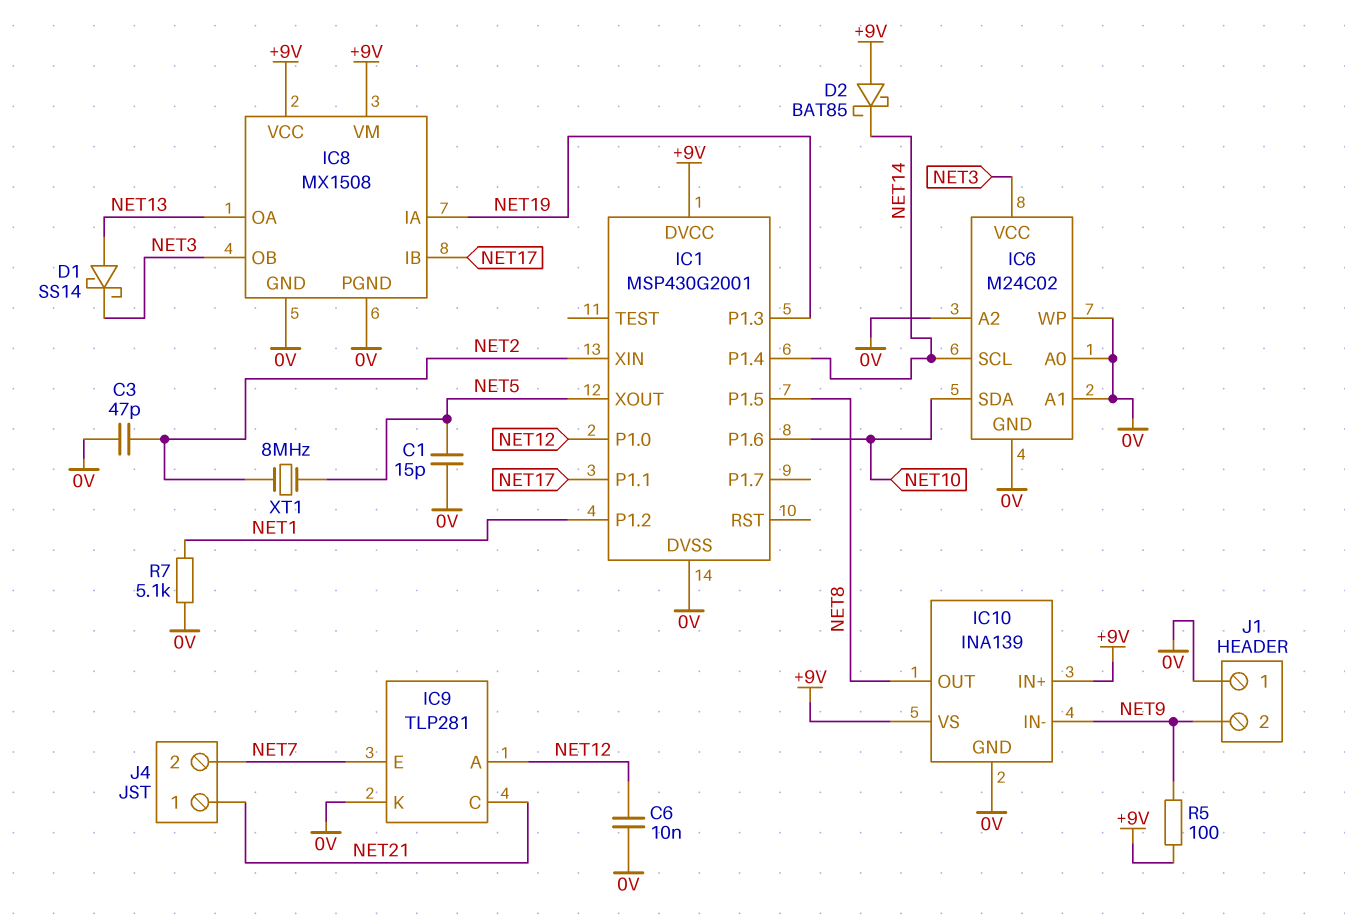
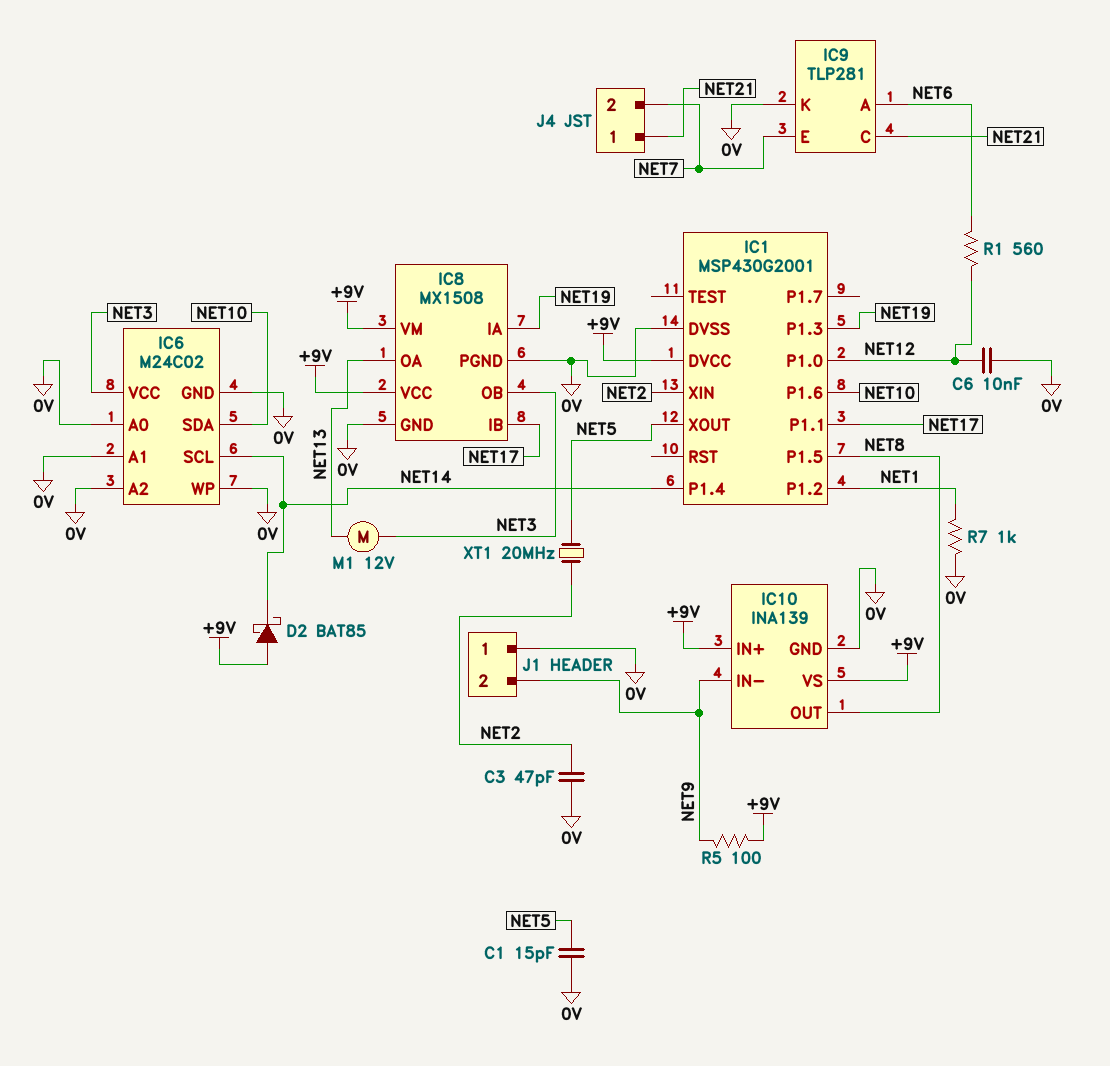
D1: schottky SS14 (A NET13, K NET3) -> none
IC9 pin A: NET12 -> NET6
M1: none -> motor 12V (NET3, NET13)
R1: none -> 560 (NET6, NET12)
R7: 5.1k (0V, NET1) -> 1k (0V, NET1)
XT1: 8MHz (NET2, NET5) -> 20MHz (NET2, NET5)

